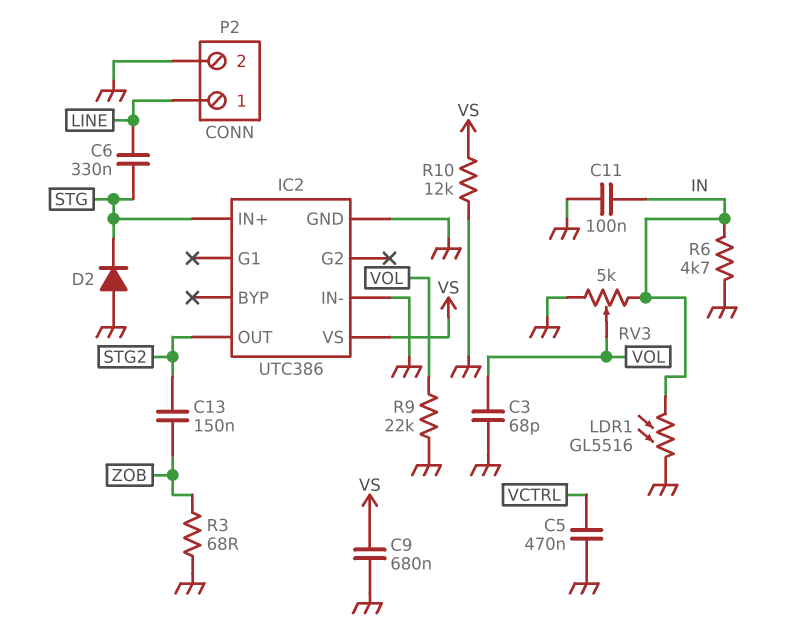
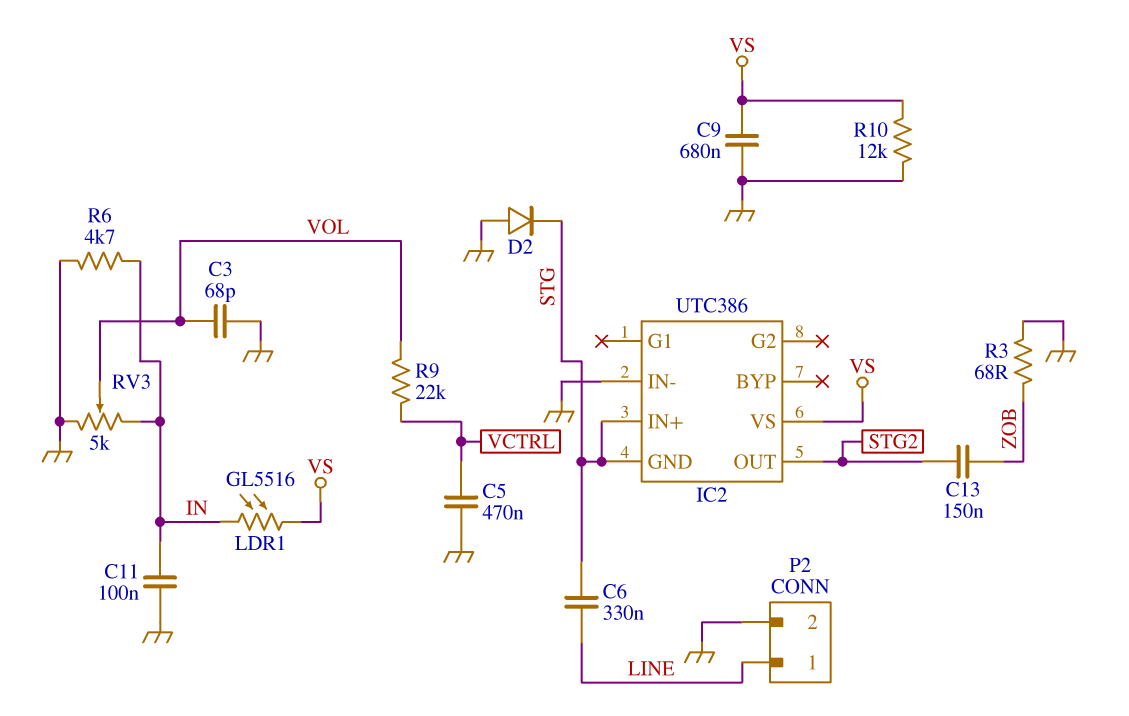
IC2 pin GND: GND -> STG
LDR1: GL5516 (GND, IN) -> GL5516 (IN, VS)
R9: 22k (GND, VOL) -> 22k (VCTRL, VOL)

